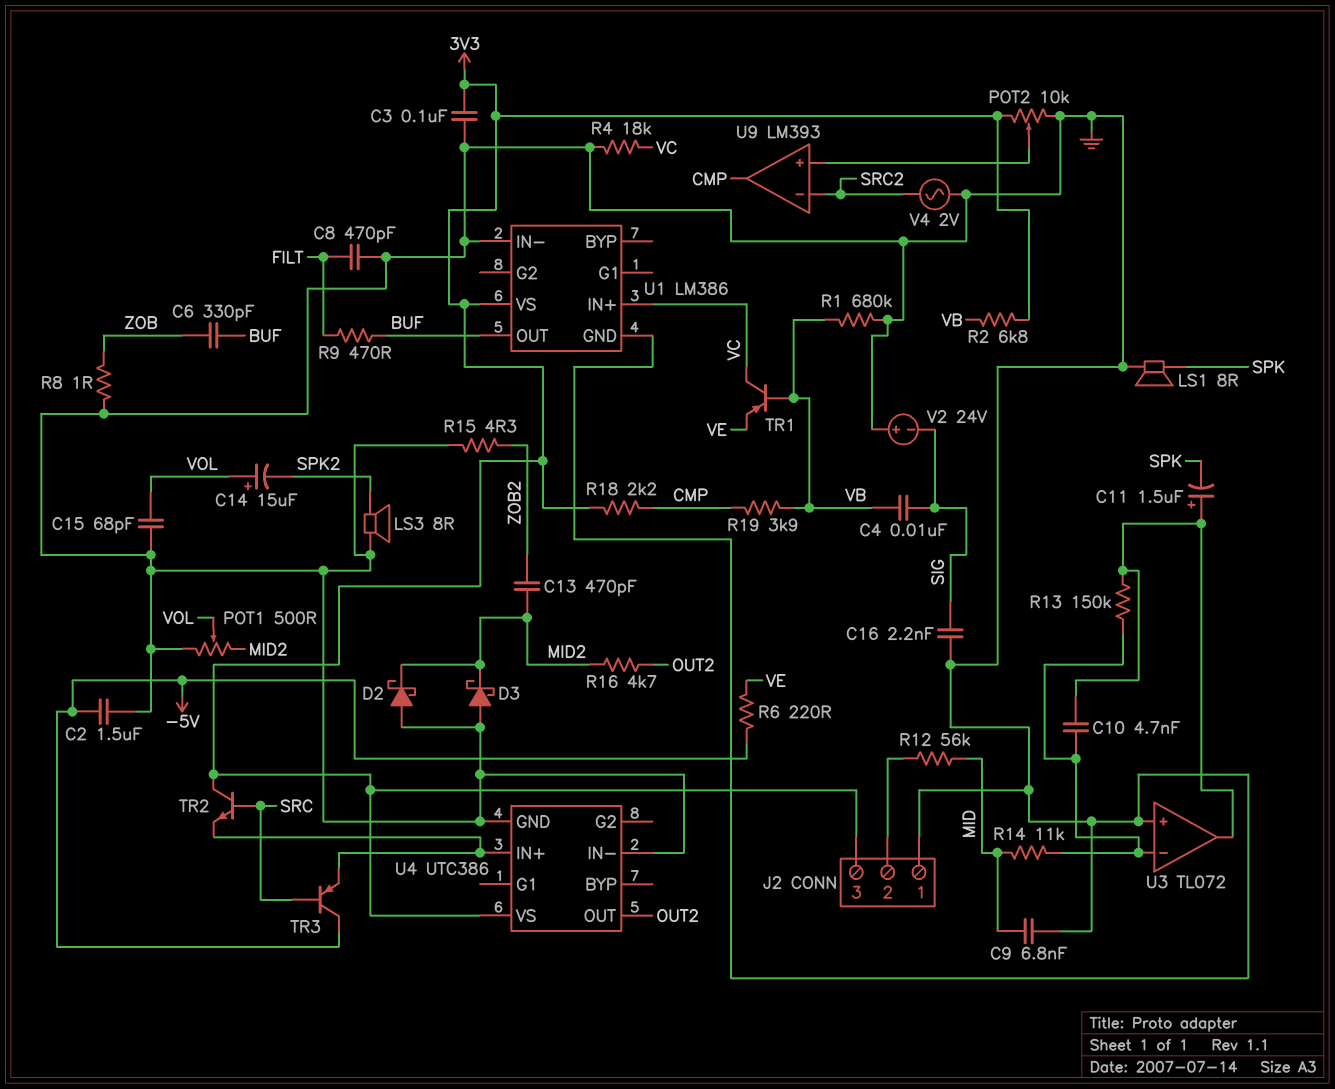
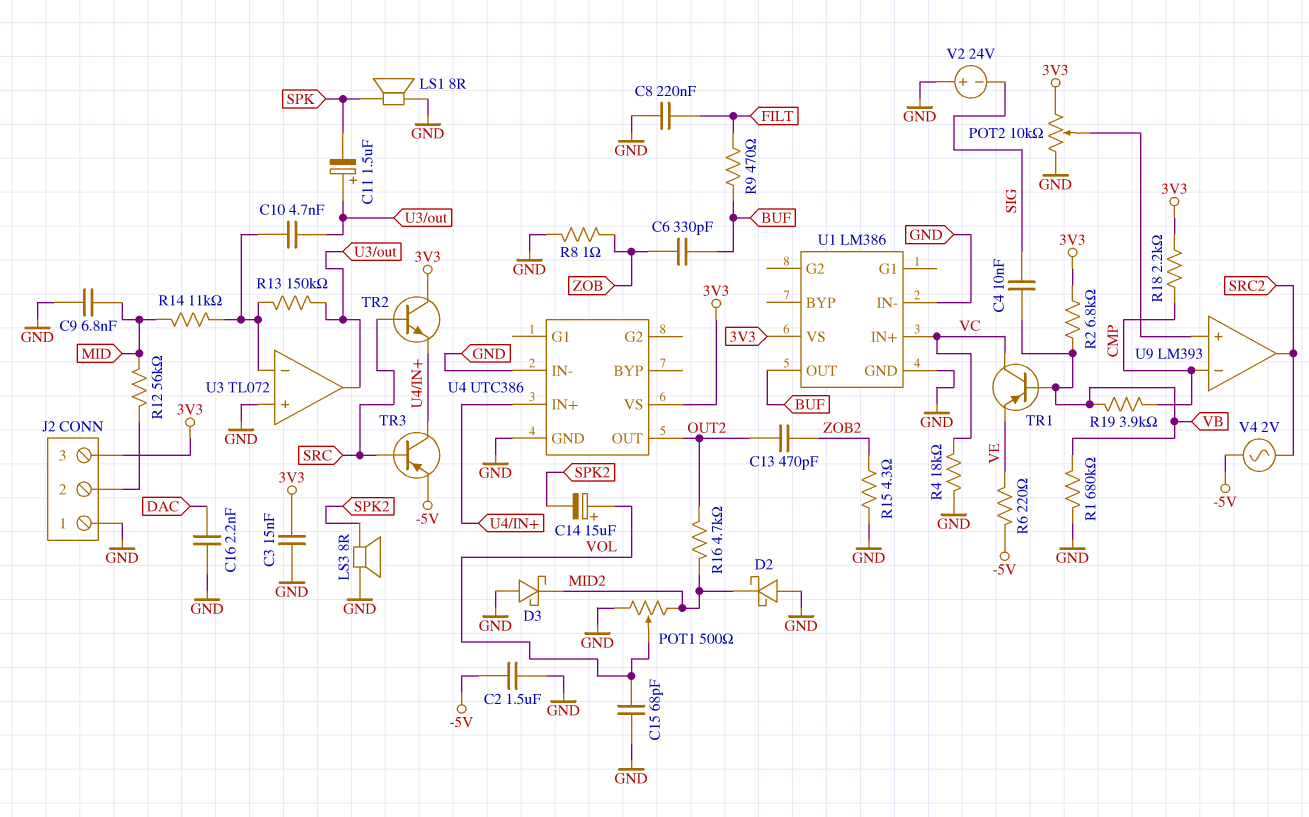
C3: 100nF (3V3, GND) -> 15nF (3V3, GND)
C8: 470pF (FILT, GND) -> 220nF (FILT, GND)
C13: 470pF (MID2, ZOB2) -> 470pF (OUT2, ZOB2)
C16: 2.2nF (GND, SIG) -> 2.2nF (DAC, GND)
TR3: PNP (B SRC, C -5V, E U4/IN+) -> PNP (B SRC, C U4/IN+, E -5V)
U9 pin in-: SRC2 -> CMP
U9 pin out: CMP -> SRC2
V4: AC 2V (GND, SRC2) -> AC 2V (-5V, SRC2)

